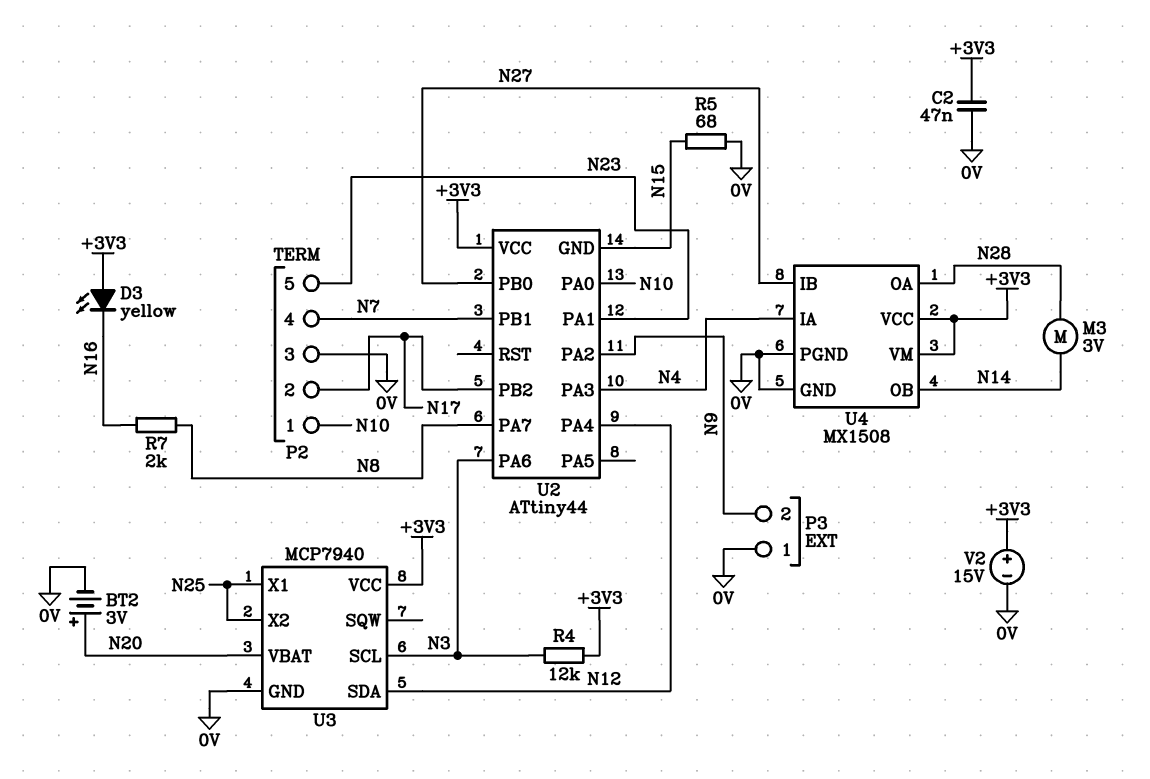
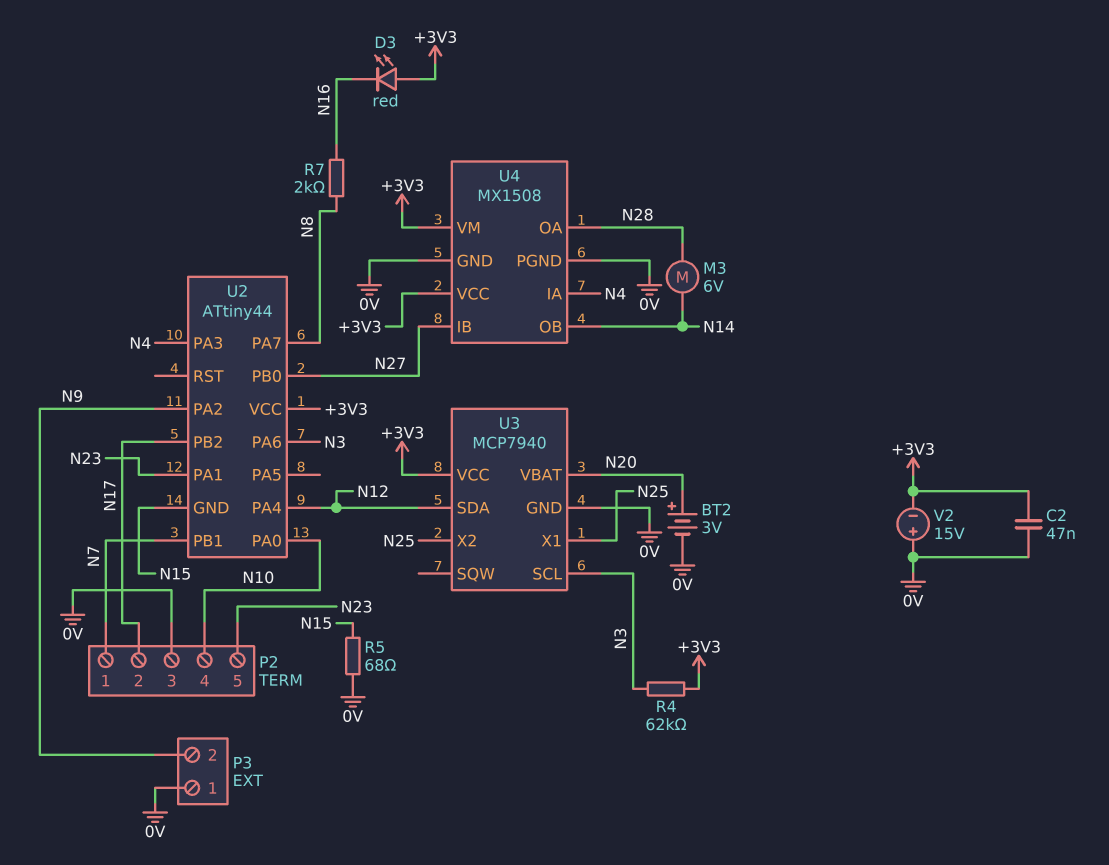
D3: LED yellow (A +3V3, K N16) -> LED red (A +3V3, K N16)
M3: motor 3V (N14, N28) -> motor 6V (N14, N28)
P2 pin 1: N10 -> N7
P2 pin 4: N7 -> N10
R4: 12k (+3V3, N3) -> 62k (+3V3, N3)
V2: 15V (plus +3V3, minus 0V) -> 15V (plus 0V, minus +3V3)

